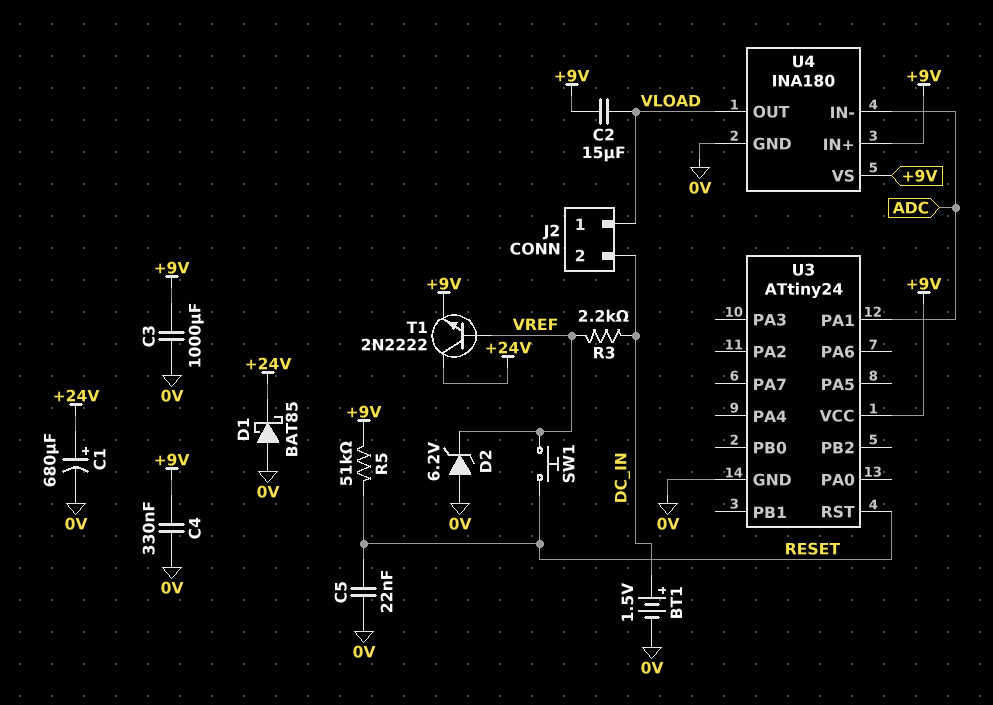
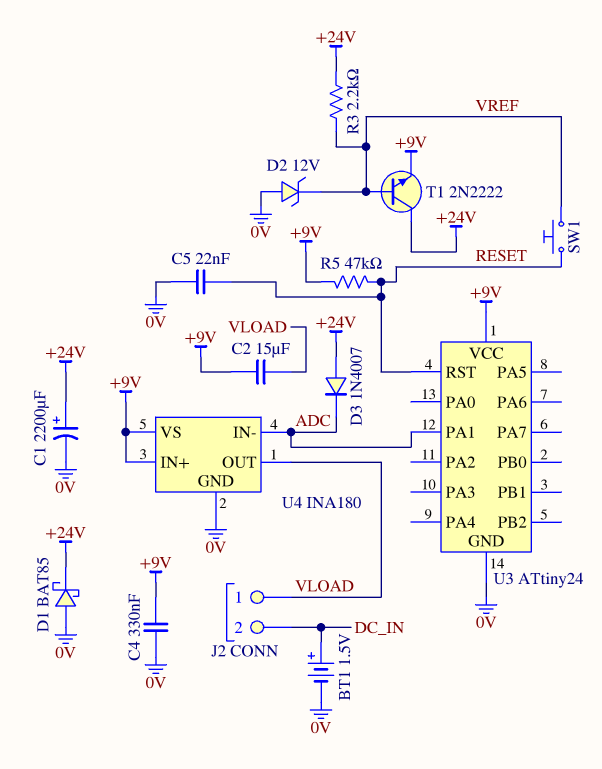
C1: 680uF (plus +24V, minus 0V) -> 2200uF (plus +24V, minus 0V)
C3: 1000uF (+9V, 0V) -> none
D2: zener 6.2V (A 0V, K VREF) -> zener 12V (A 0V, K VREF)
D3: none -> diode 1N4007 (A +24V, K ADC)
R3: 2.2k (DC_IN, VREF) -> 2.2k (+24V, VREF)
R5: 51k (+9V, RESET) -> 47k (+9V, RESET)

